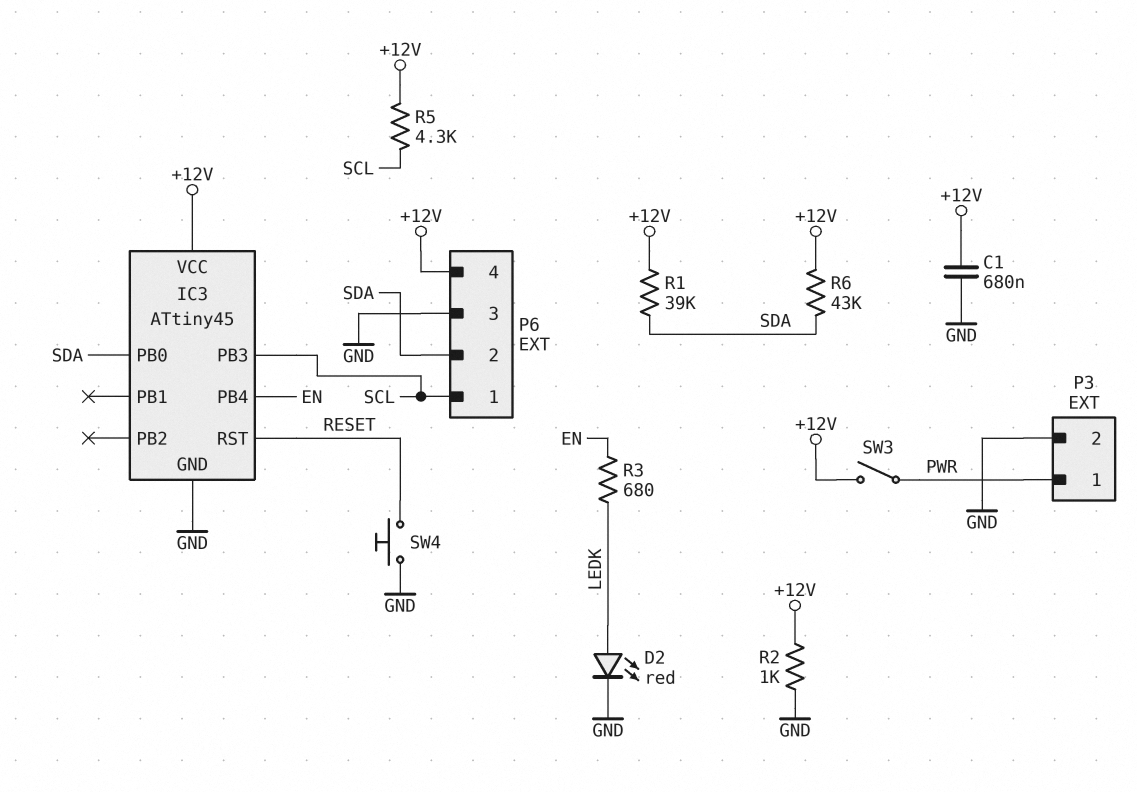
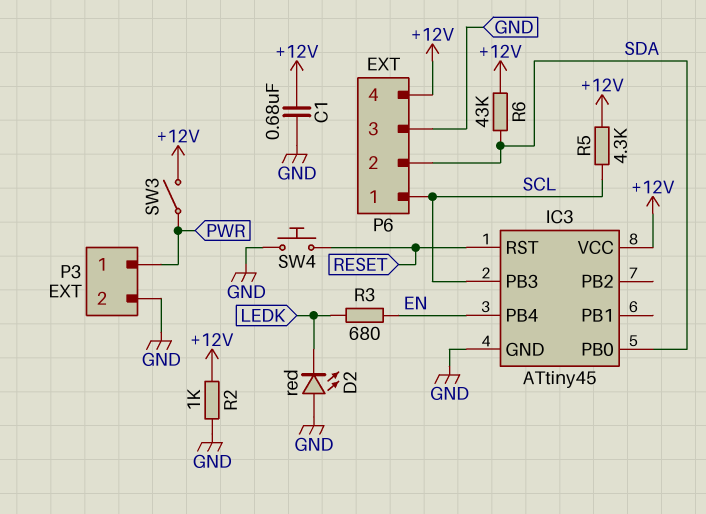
D2: LED red (A LEDK, K GND) -> LED red (A GND, K LEDK)
R1: 39k (+12V, SDA) -> none

